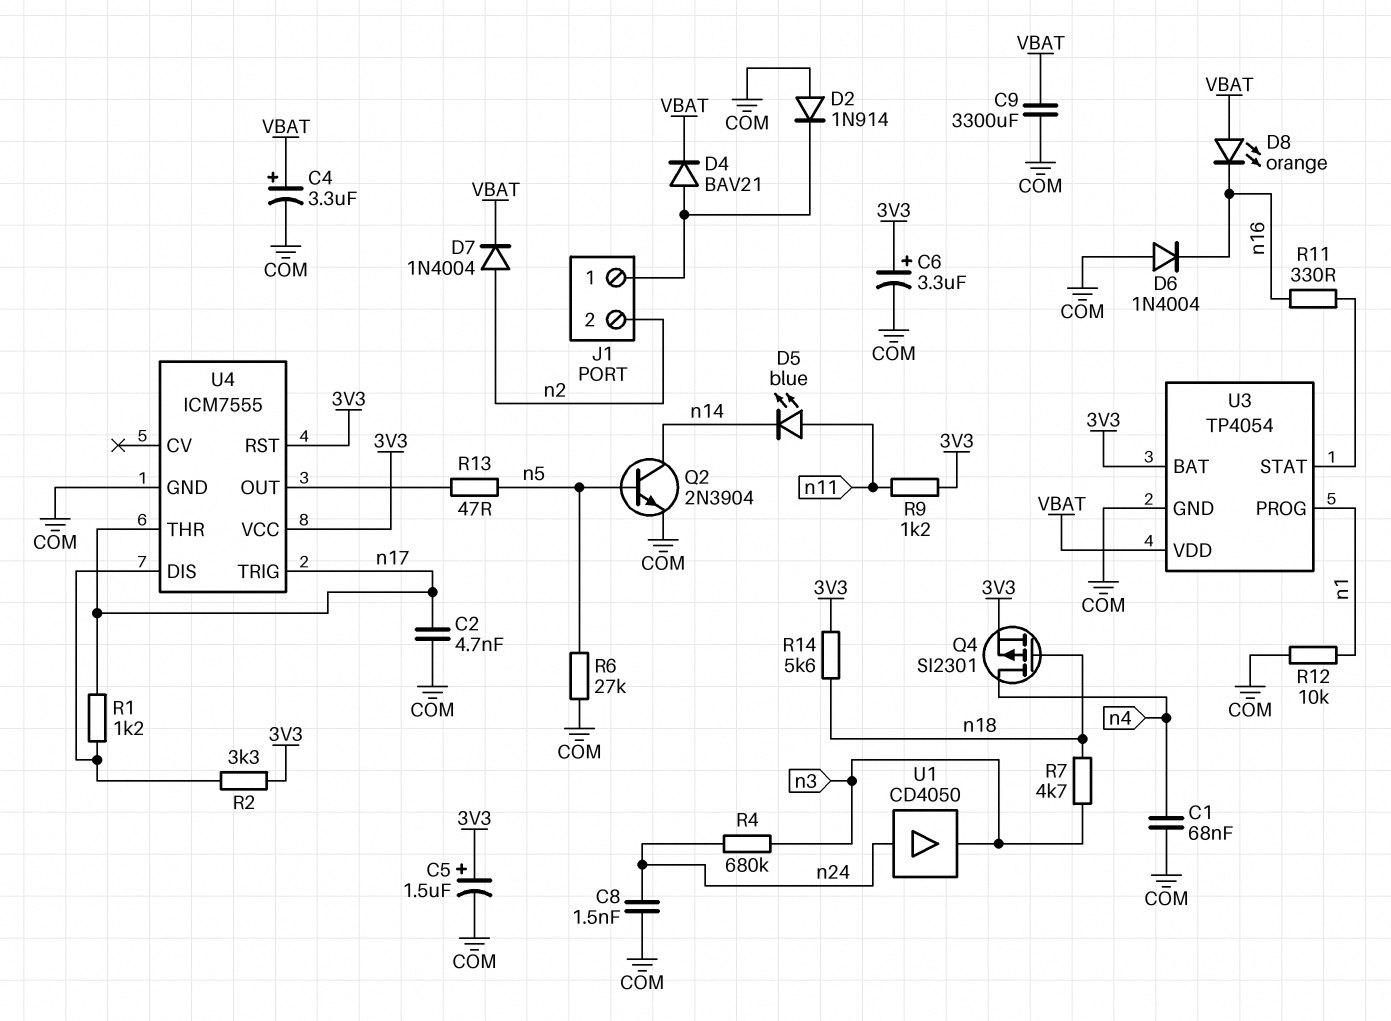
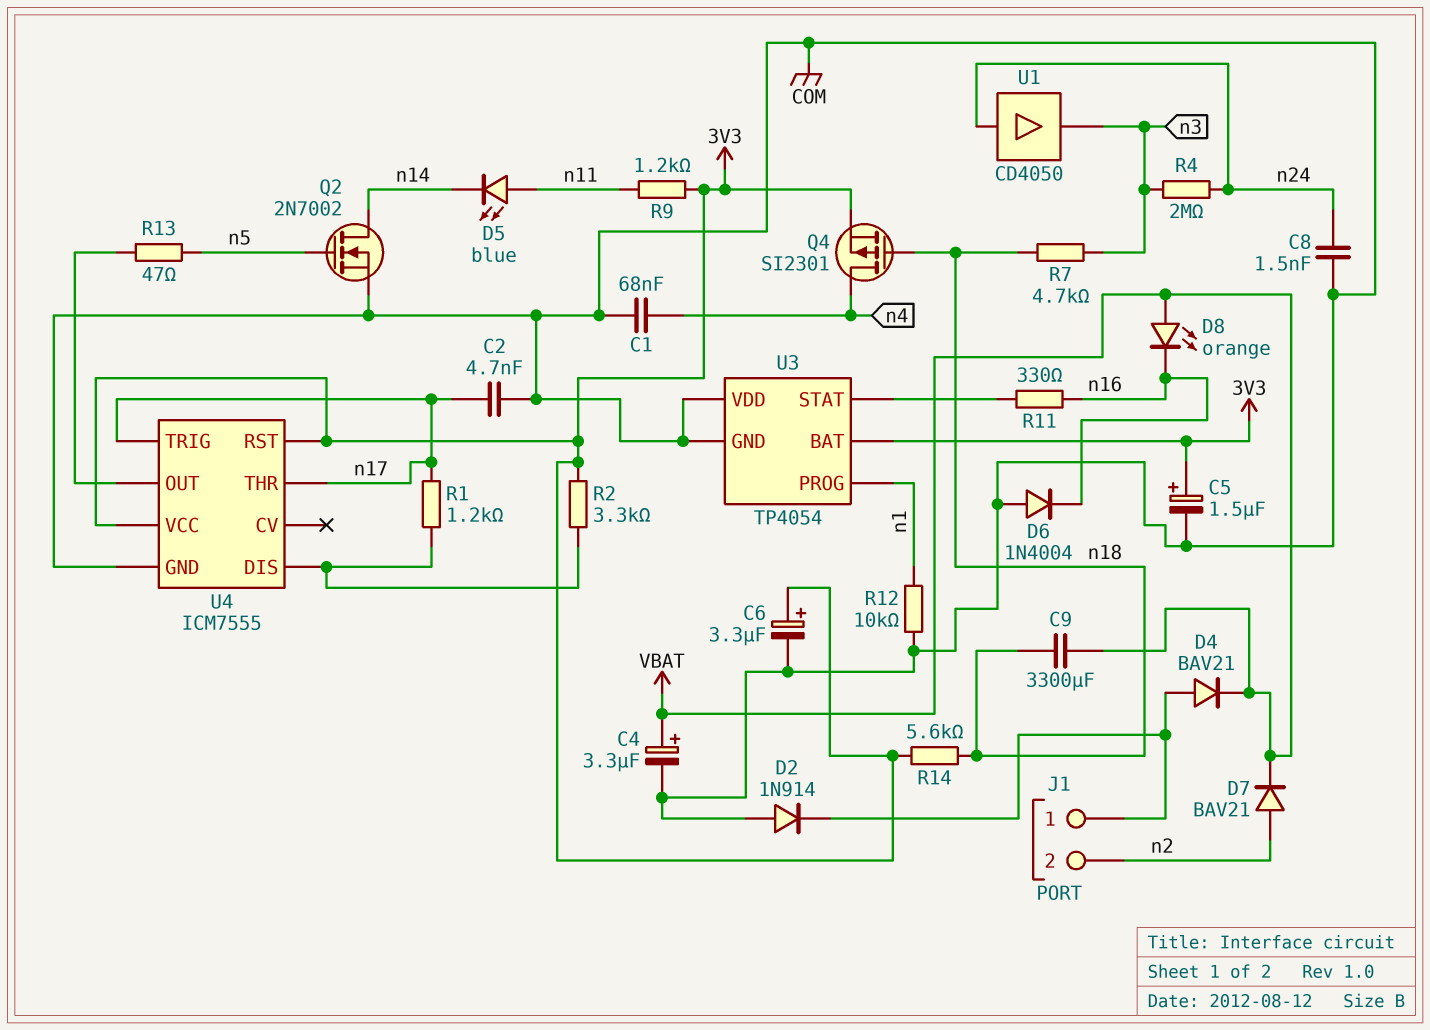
C9: 3300uF (COM, VBAT) -> 3300uF (VBAT, n18)
D7: diode 1N4004 (A n2, K VBAT) -> diode BAV21 (A n2, K VBAT)
Q2: NPN 2N3904 (B n5, C n14, E COM) -> NMOS 2N7002 (G n5, D n14, S COM)
R4: 680k (n3, n24) -> 2M (n3, n24)
R6: 27k (COM, n5) -> none
U3 pin VDD: VBAT -> COM

